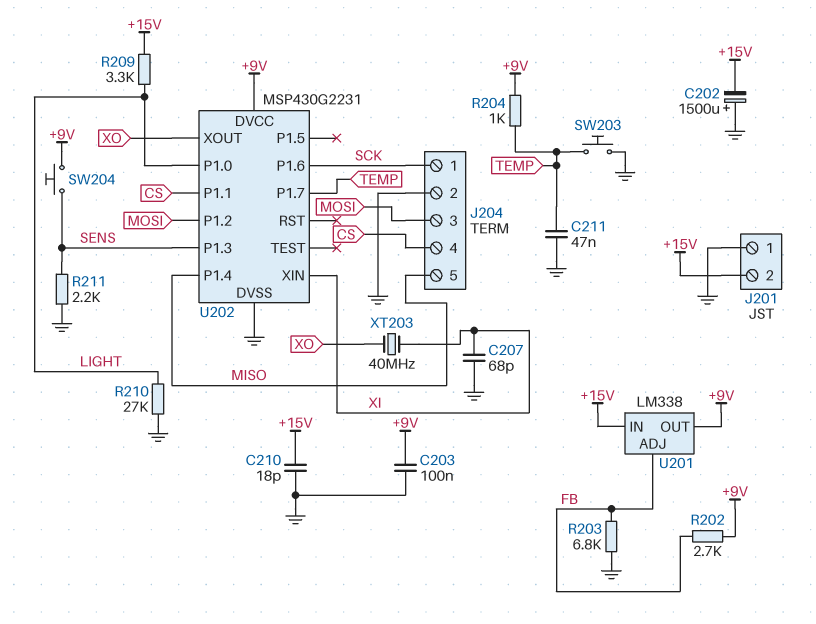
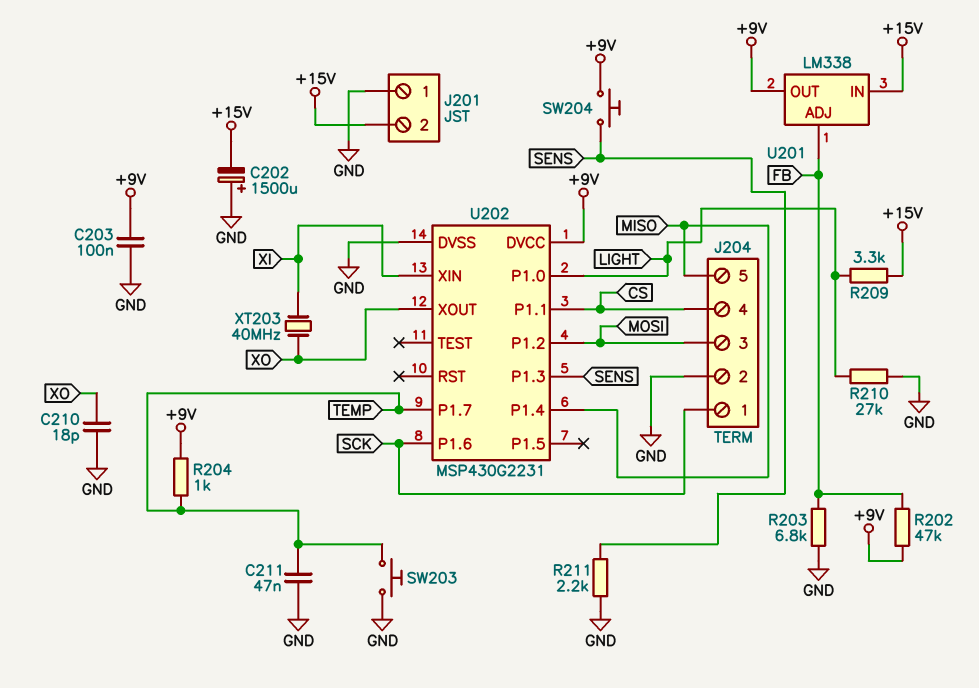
C207: 68pF (GND, XI) -> none
C210: 18pF (+15V, GND) -> 18pF (GND, XO)
R202: 2.7k (+9V, FB) -> 47k (+9V, FB)

